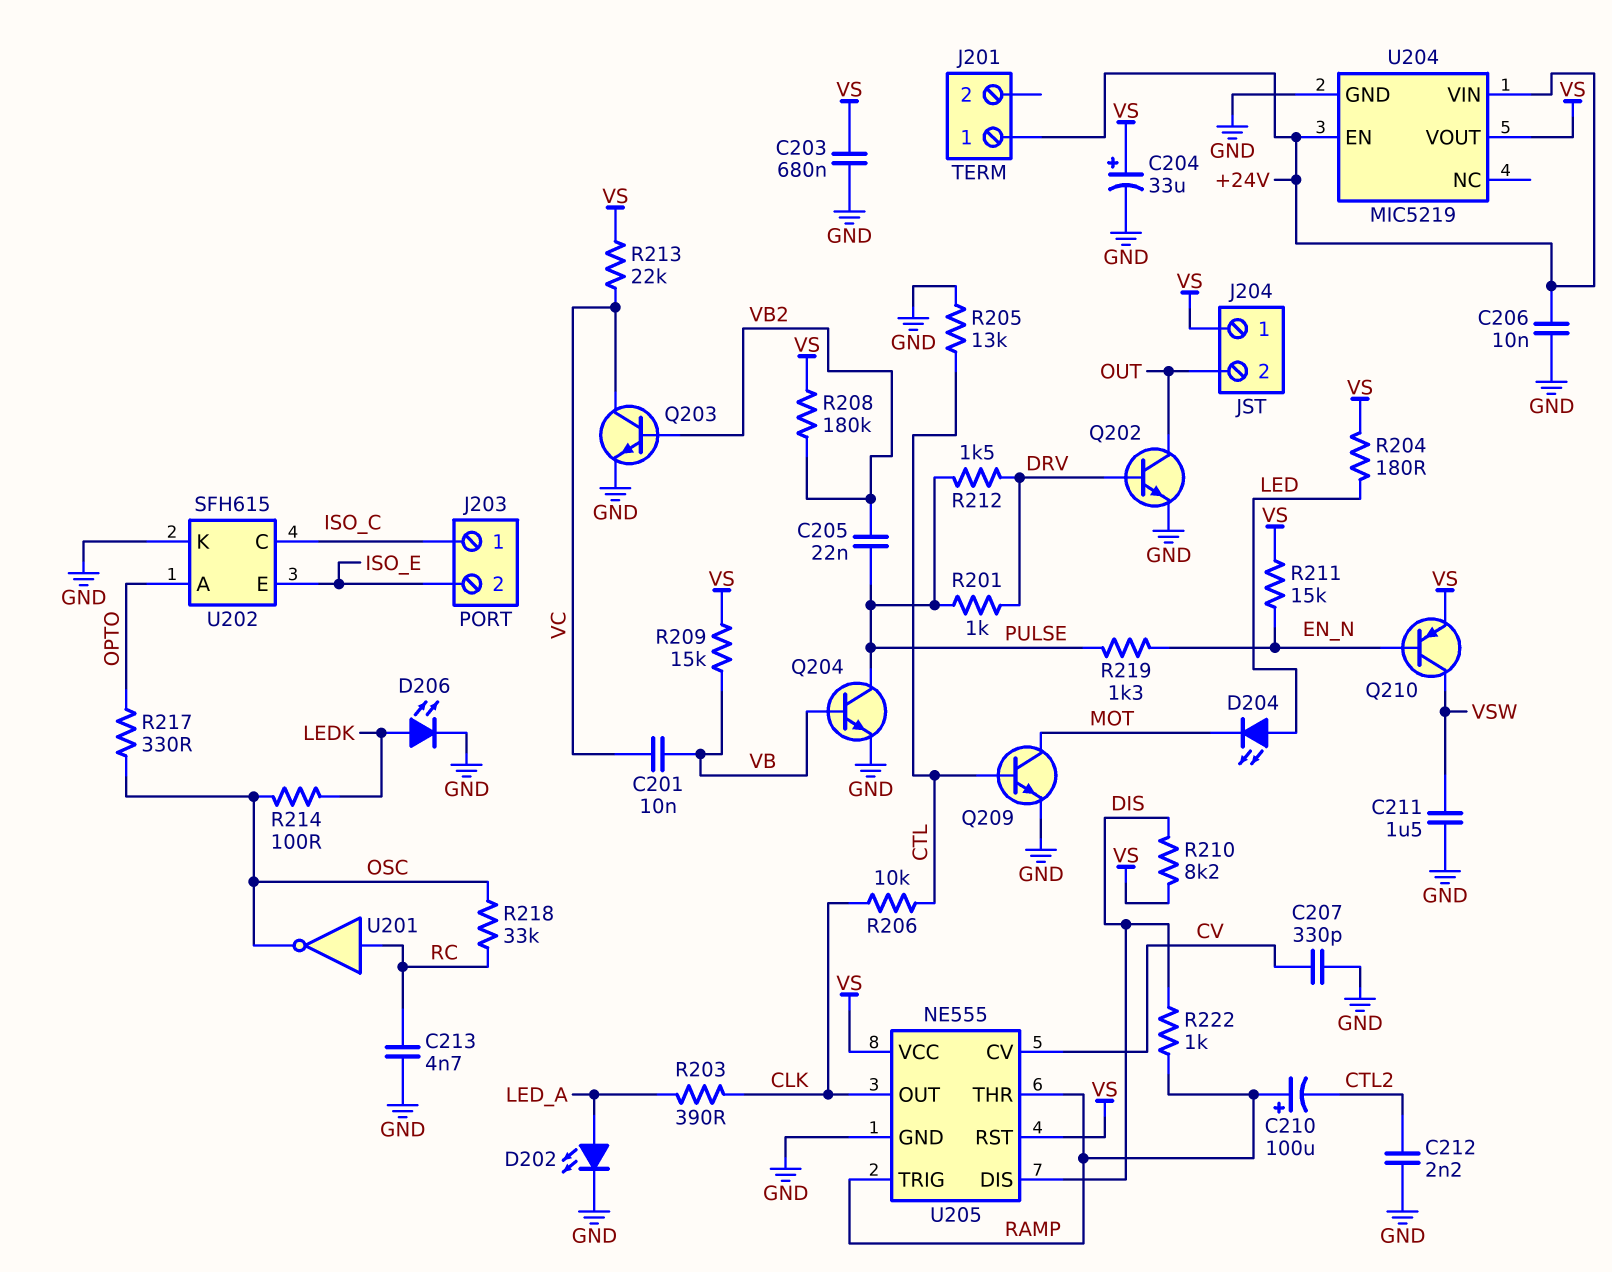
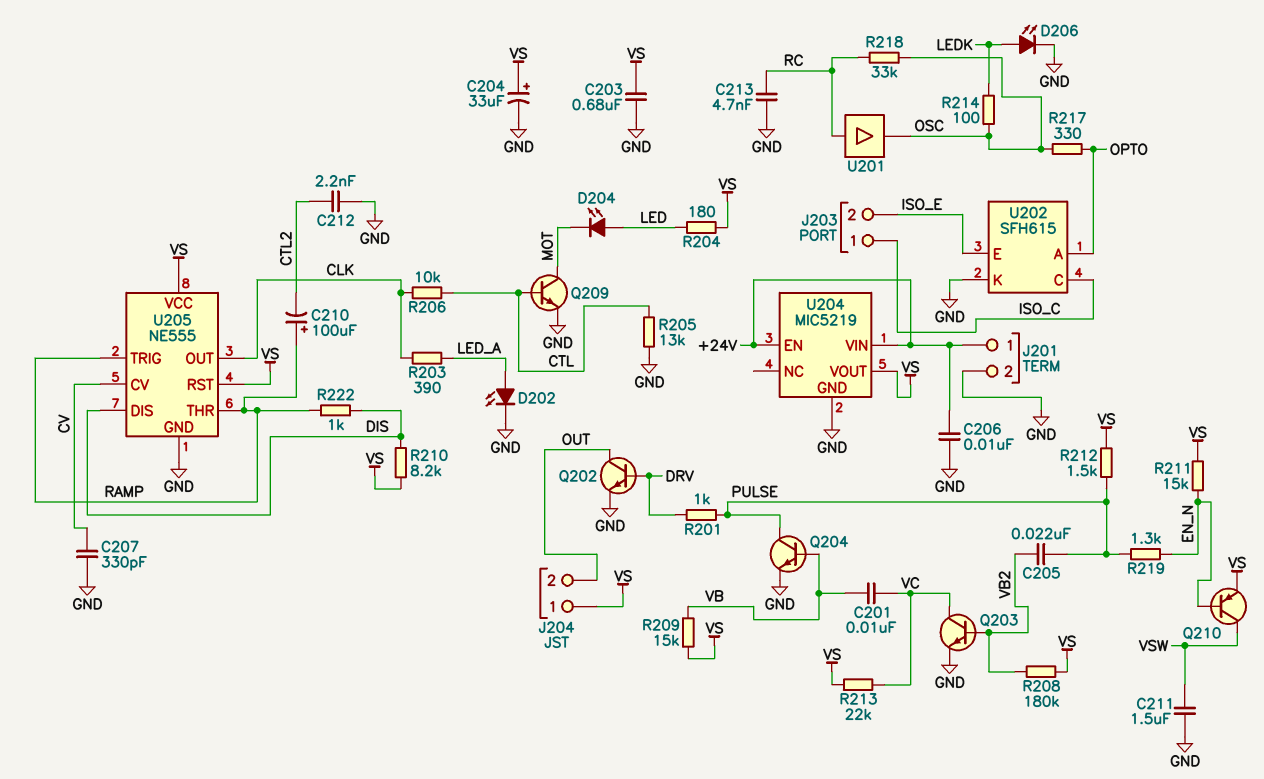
J201 pin 2: none -> GND
R212: 1.5k (DRV, PULSE) -> 1.5k (PULSE, VS)
U201: NOT (in RC, out OSC) -> buffer (in RC, out OSC)

